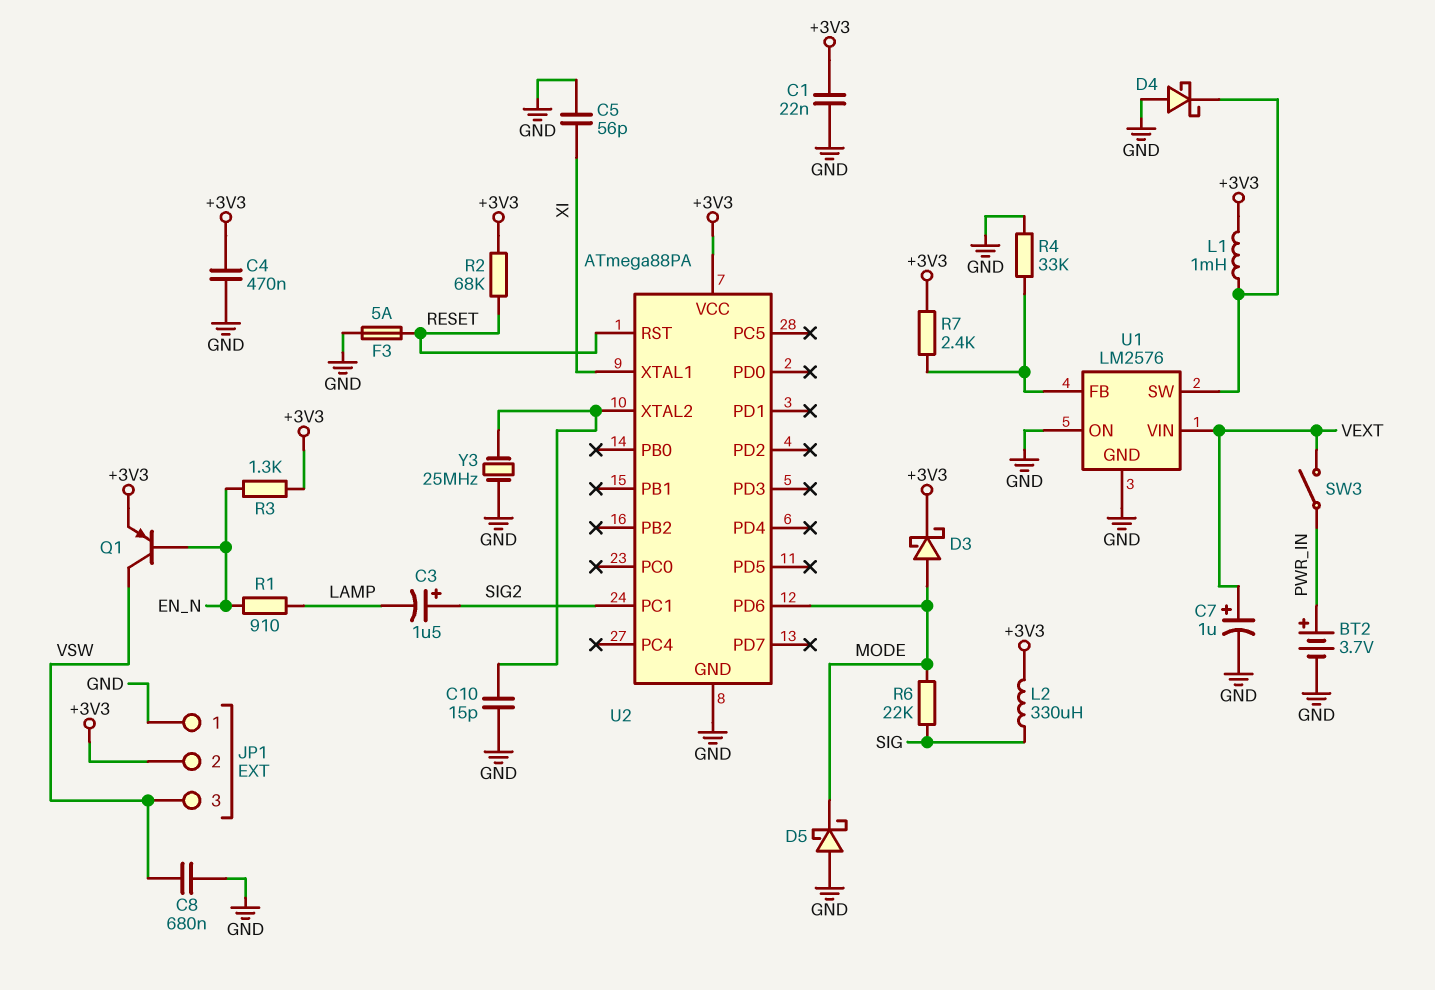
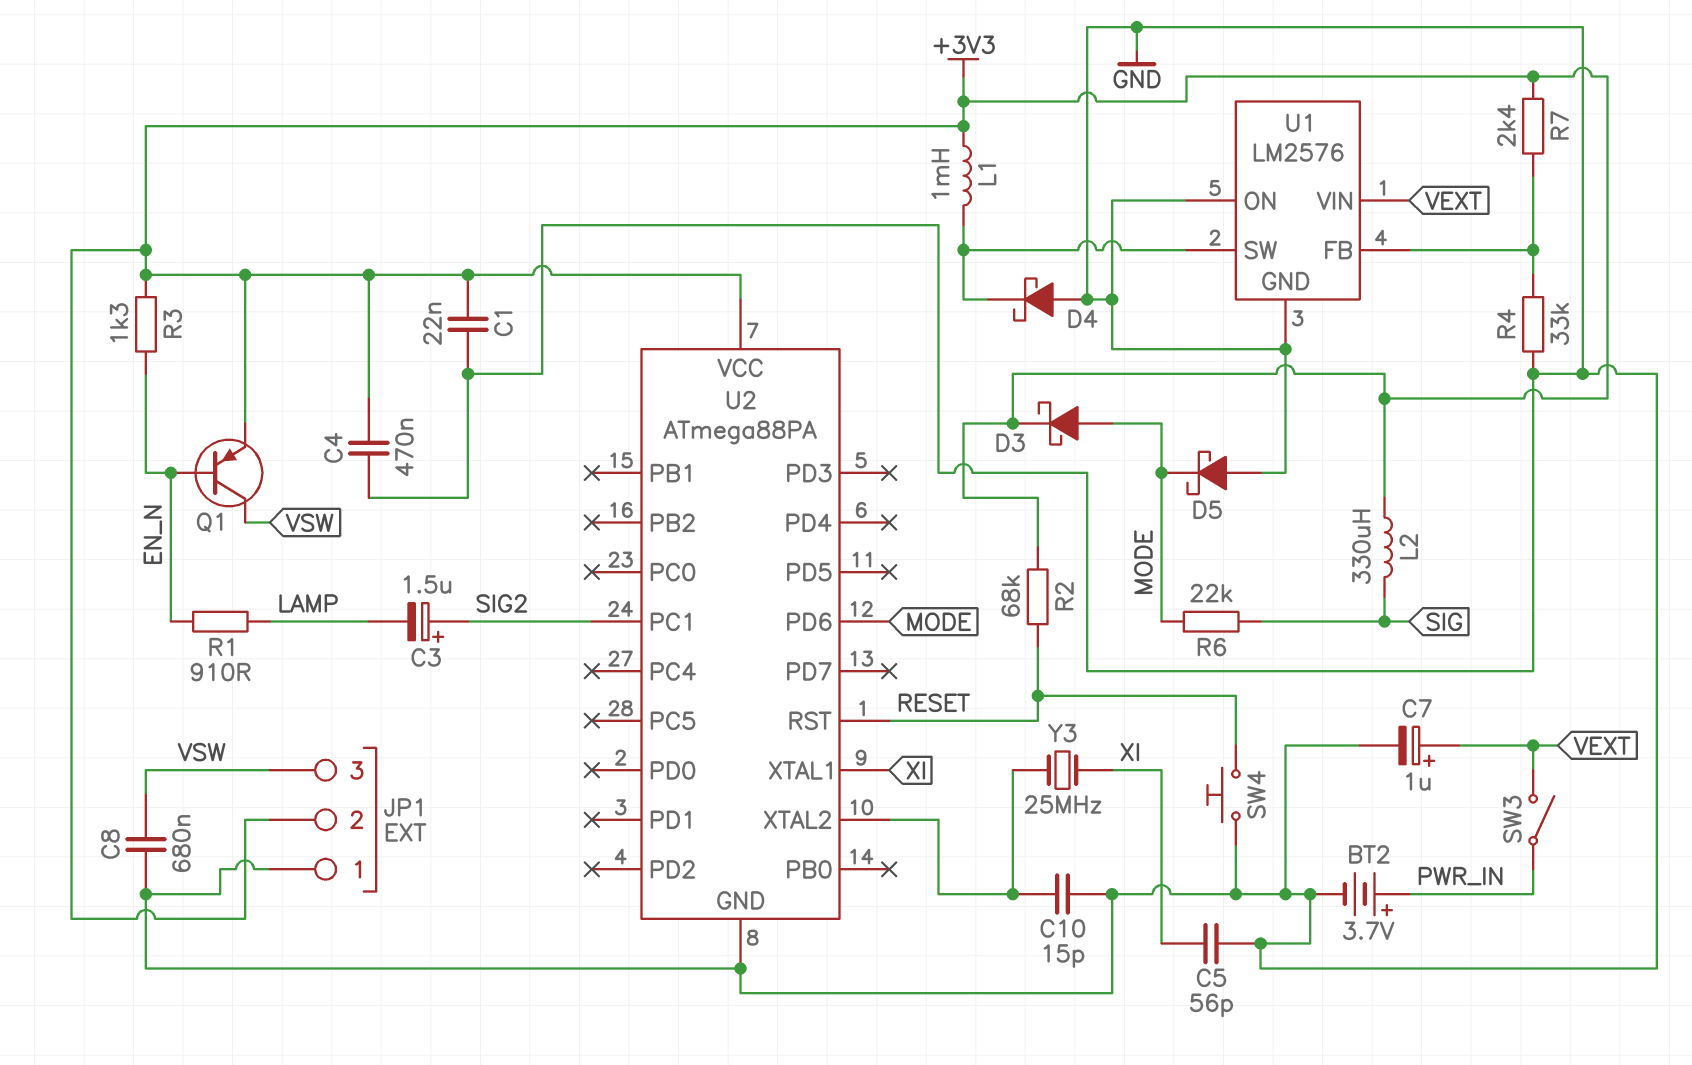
F3: 5A (GND, RESET) -> none
SW4: none -> button (GND, RESET)
Y3: 25MHz (GND, U2/XTAL2) -> 25MHz (U2/XTAL2, XI)

